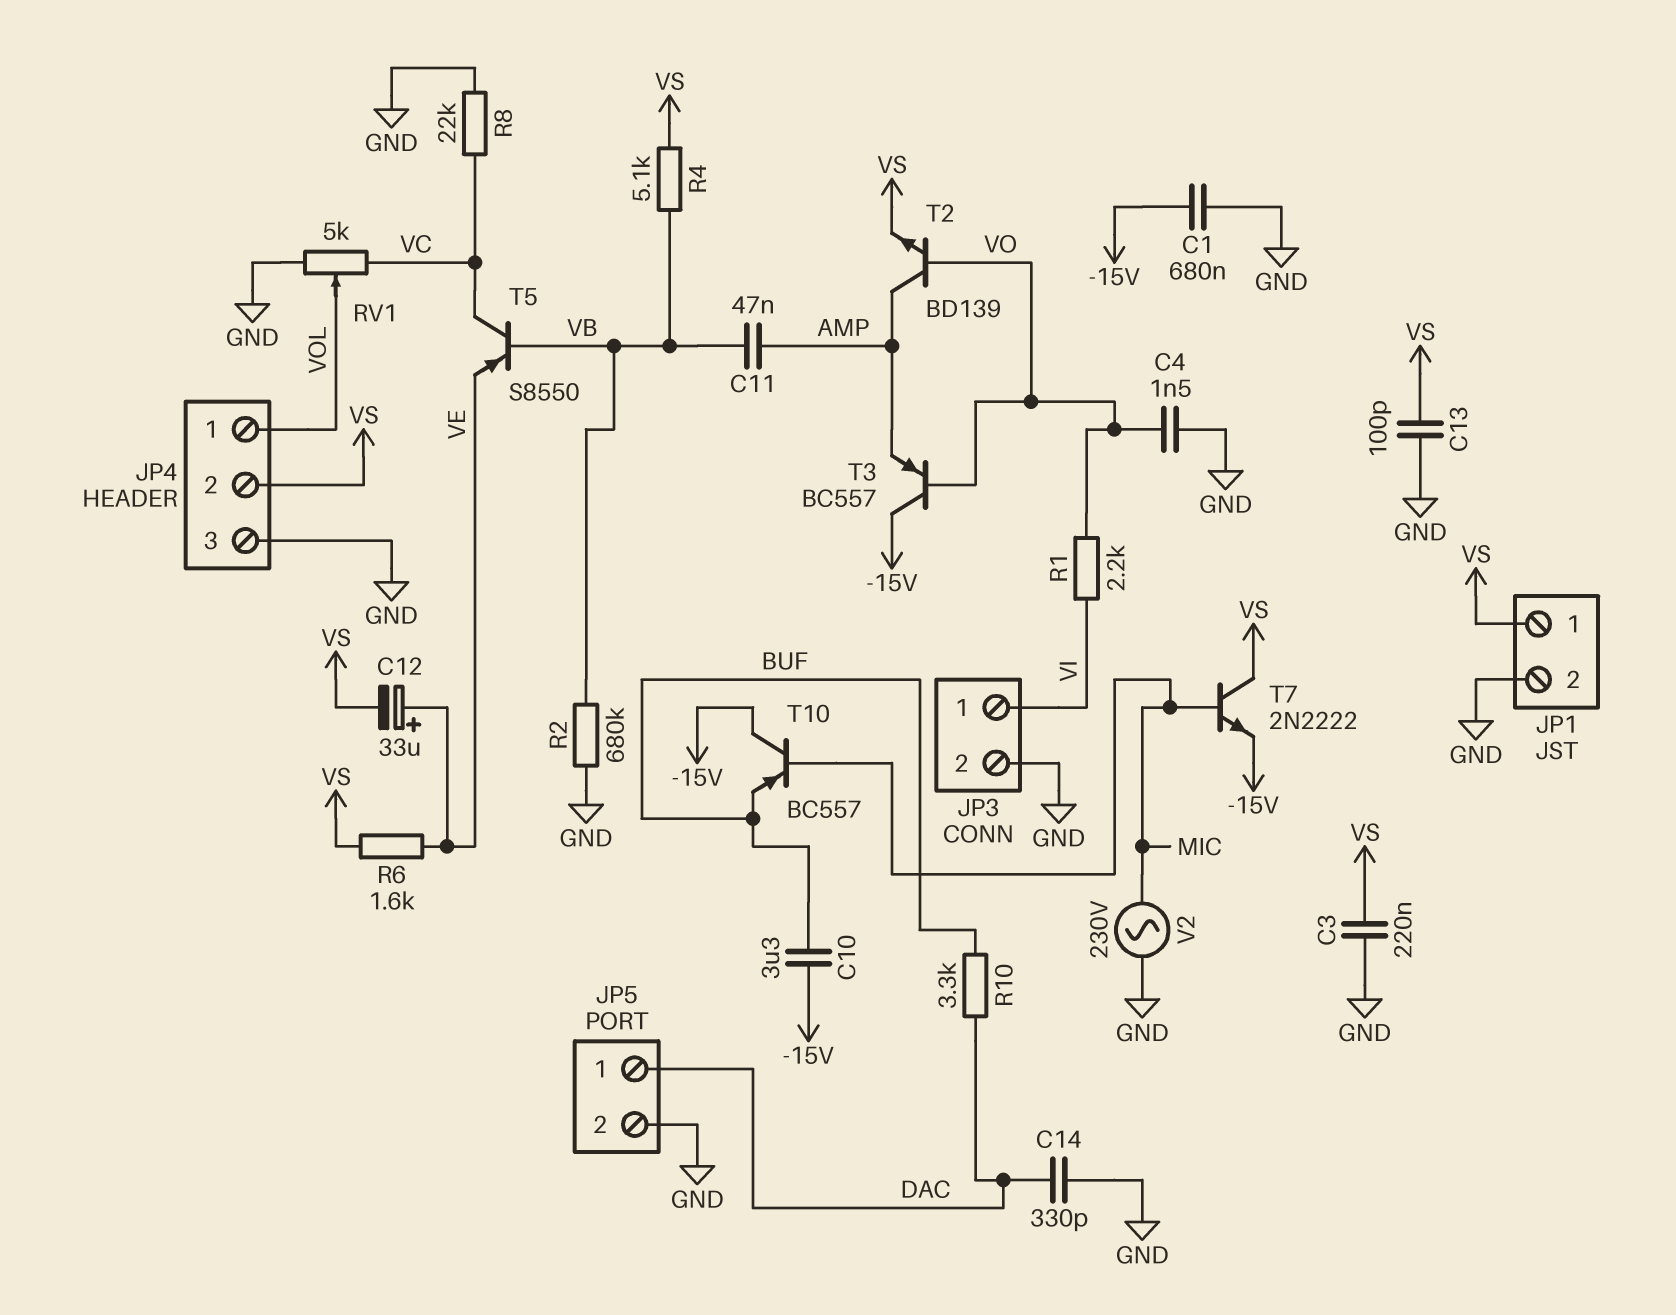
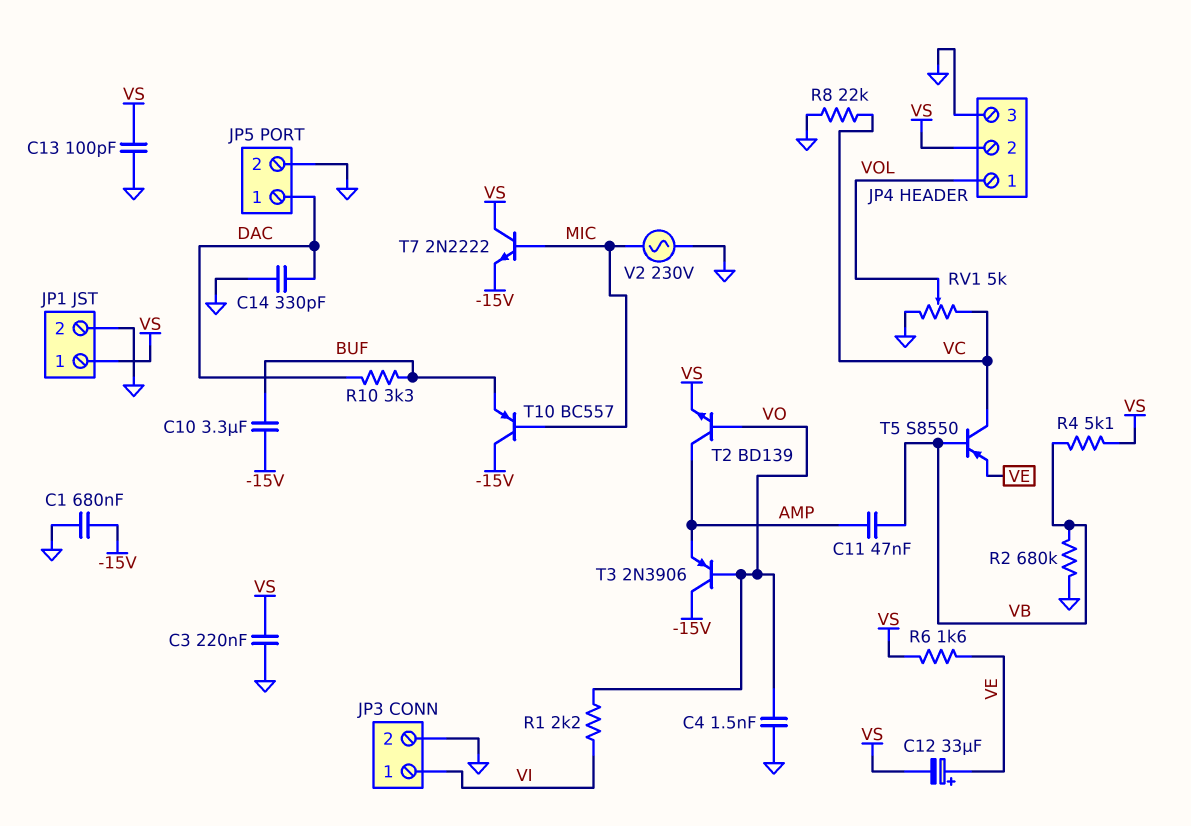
T3: PNP BC557 (B VO, C -15V, E AMP) -> PNP 2N3906 (B VO, C -15V, E AMP)

